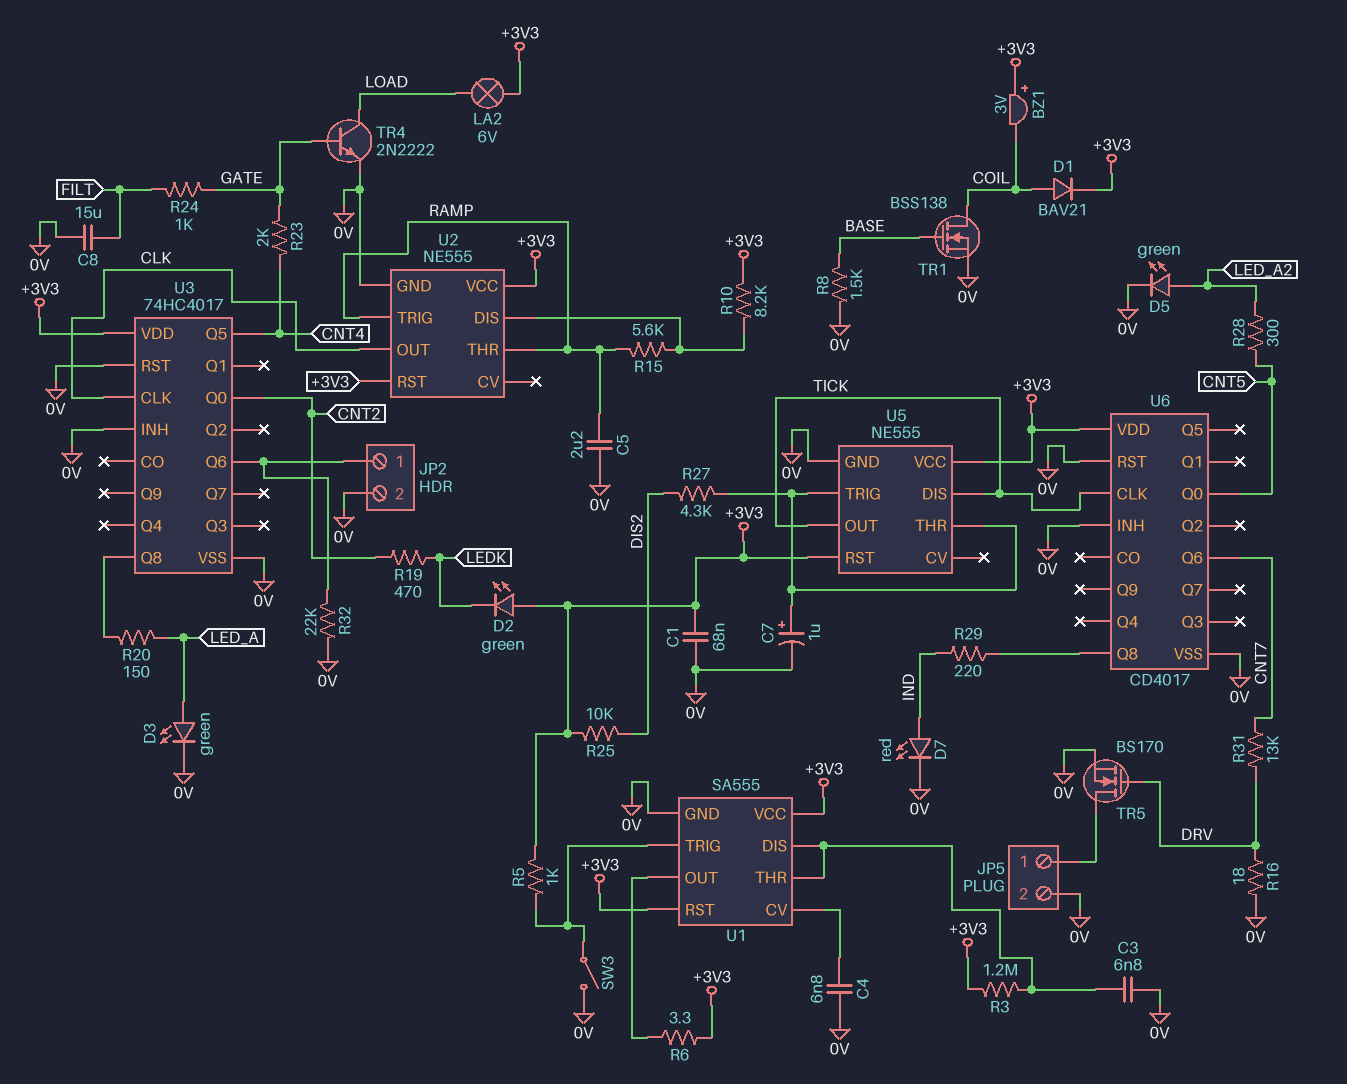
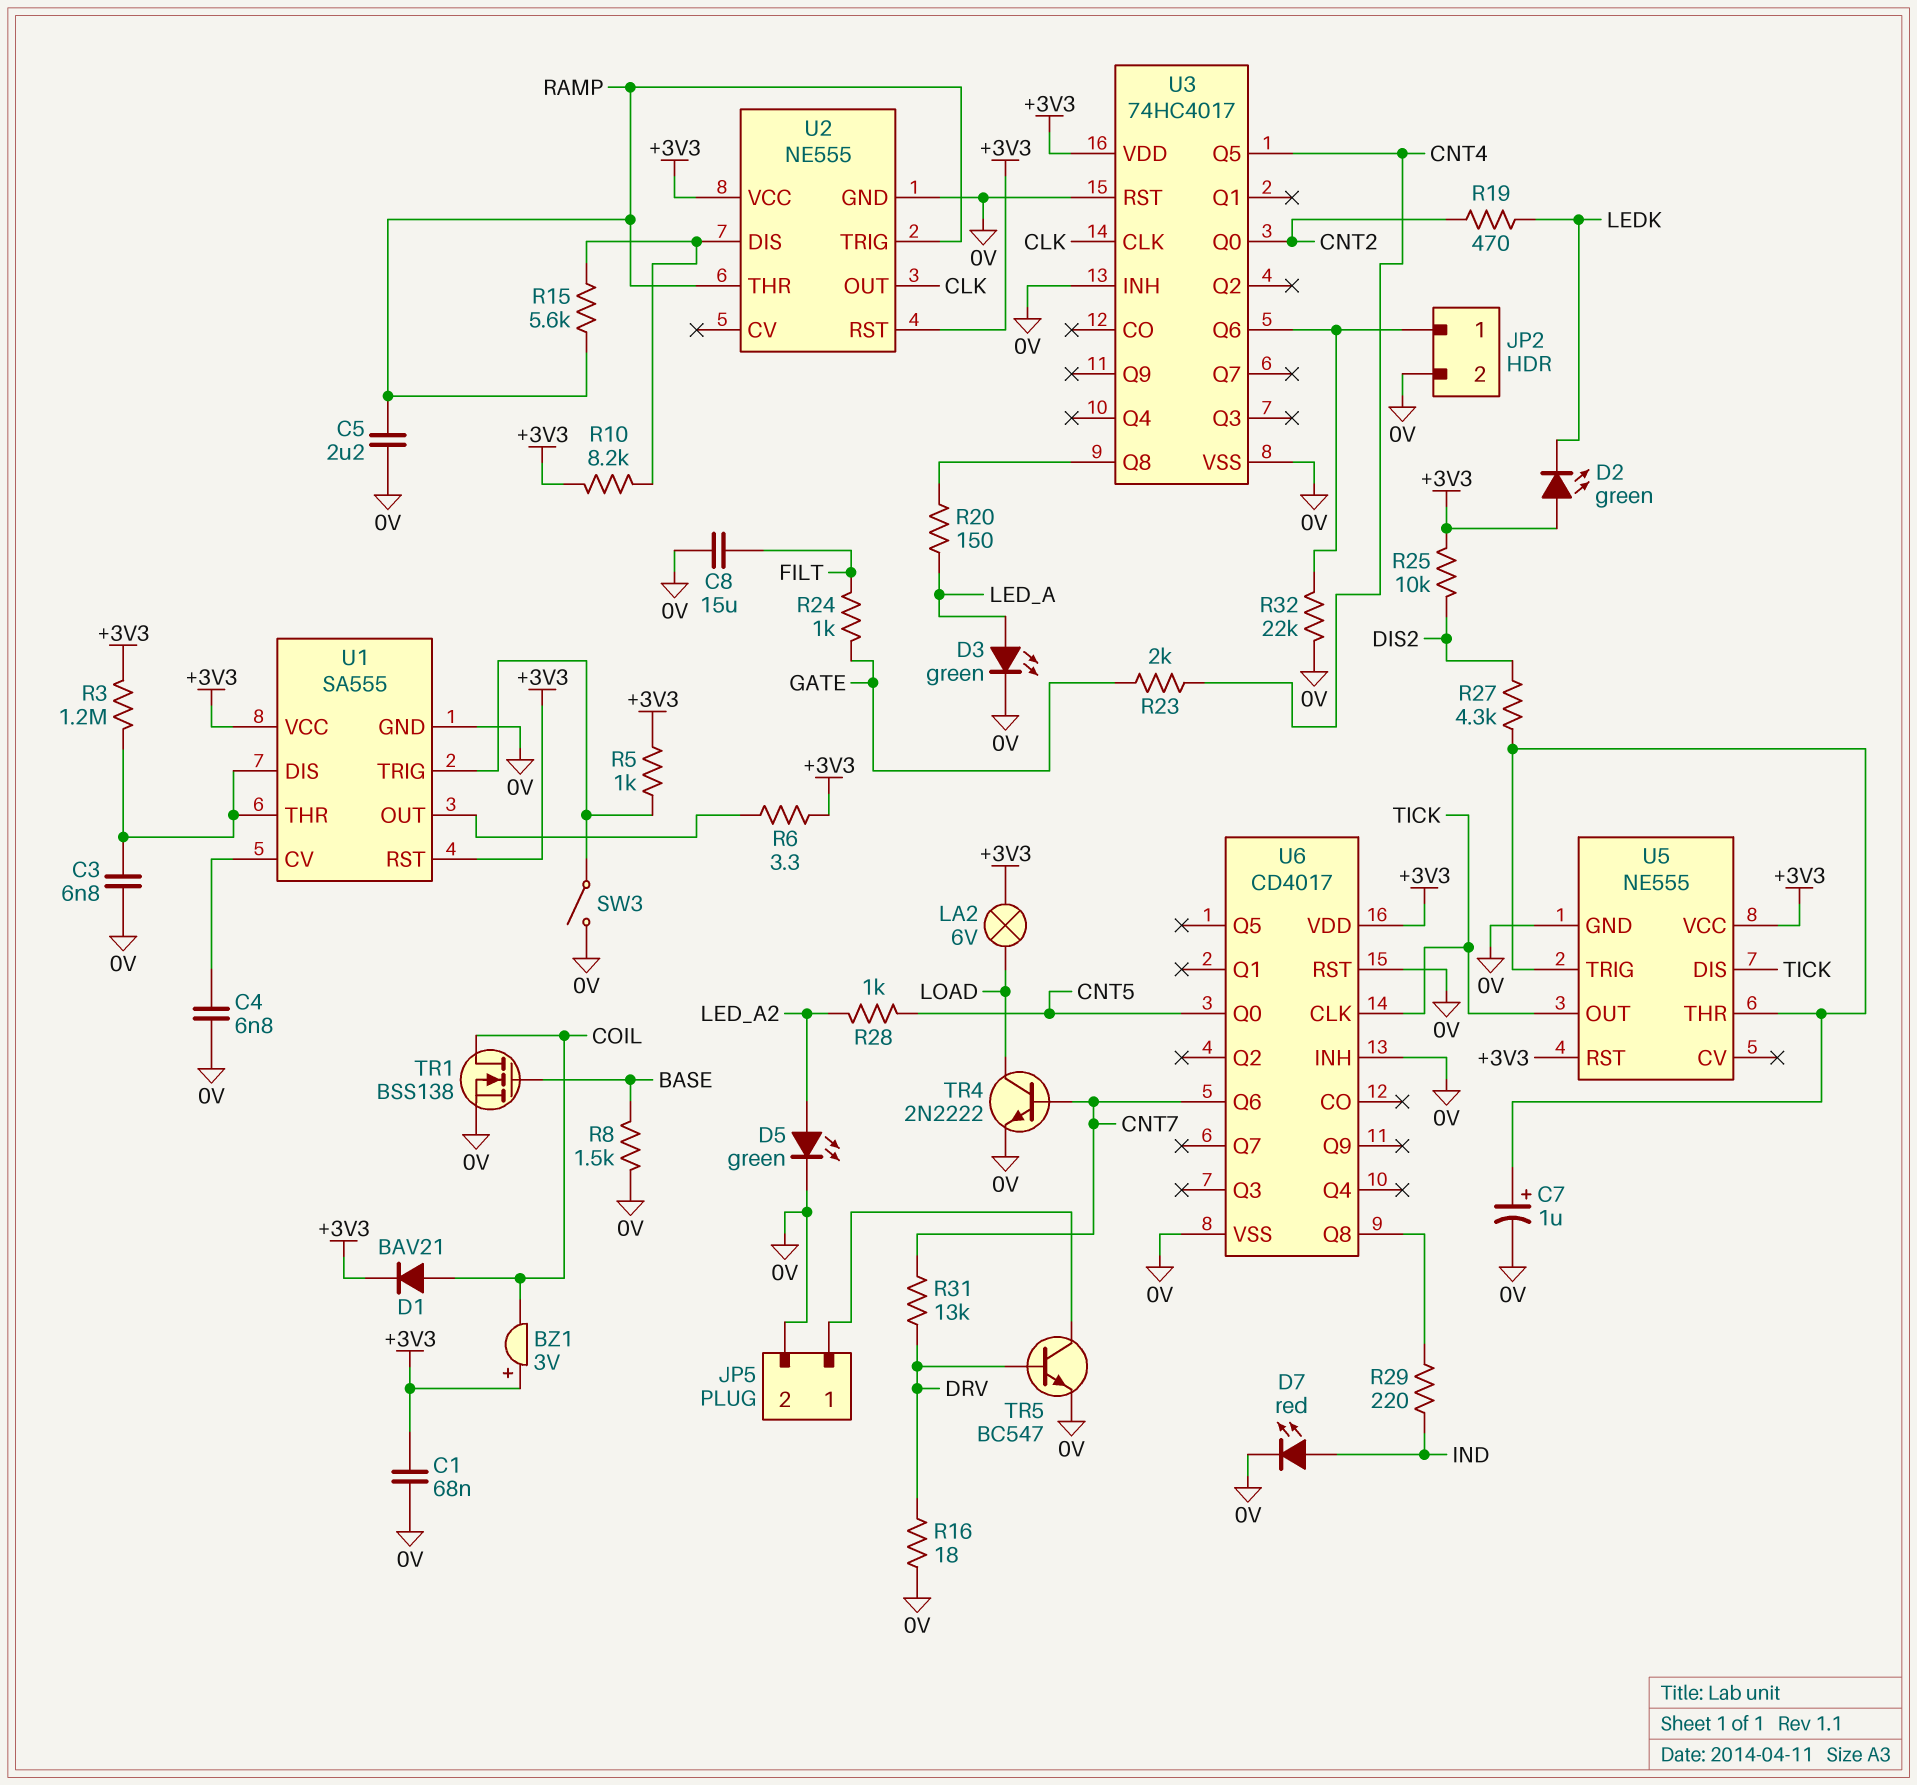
R28: 300 (CNT5, LED_A2) -> 1k (CNT5, LED_A2)
TR4: NPN 2N2222 (B GATE, C LOAD, E 0V) -> NPN 2N2222 (B CNT7, C LOAD, E 0V)
TR5: NMOS BS170 (G DRV, D JP5/1, S 0V) -> NPN BC547 (B DRV, C JP5/1, E 0V)

